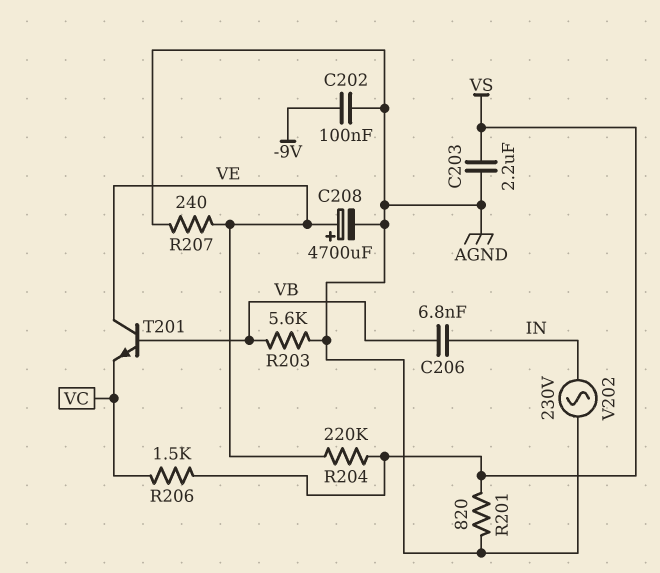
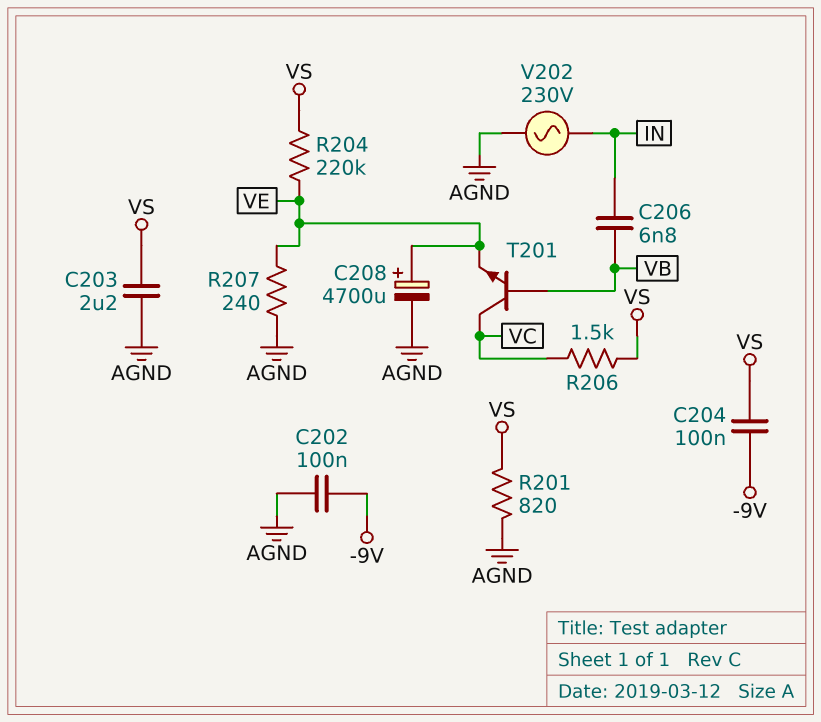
C204: none -> 100nF (-9V, VS)
R203: 5.6k (AGND, VB) -> none
T201: NPN (B VB, C VE, E VC) -> NPN (B VB, C VC, E VE)

